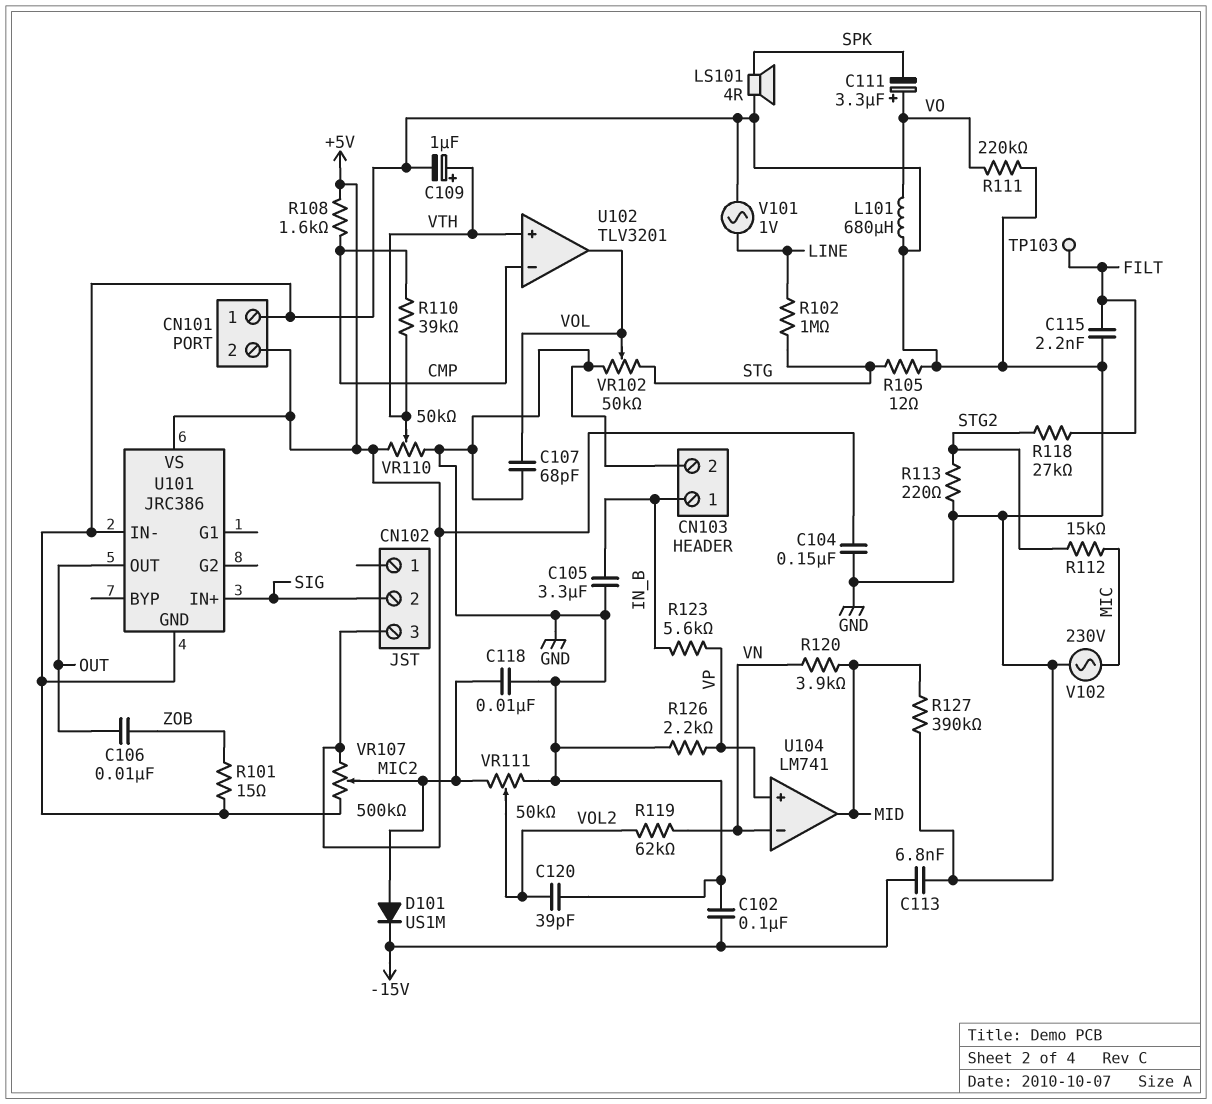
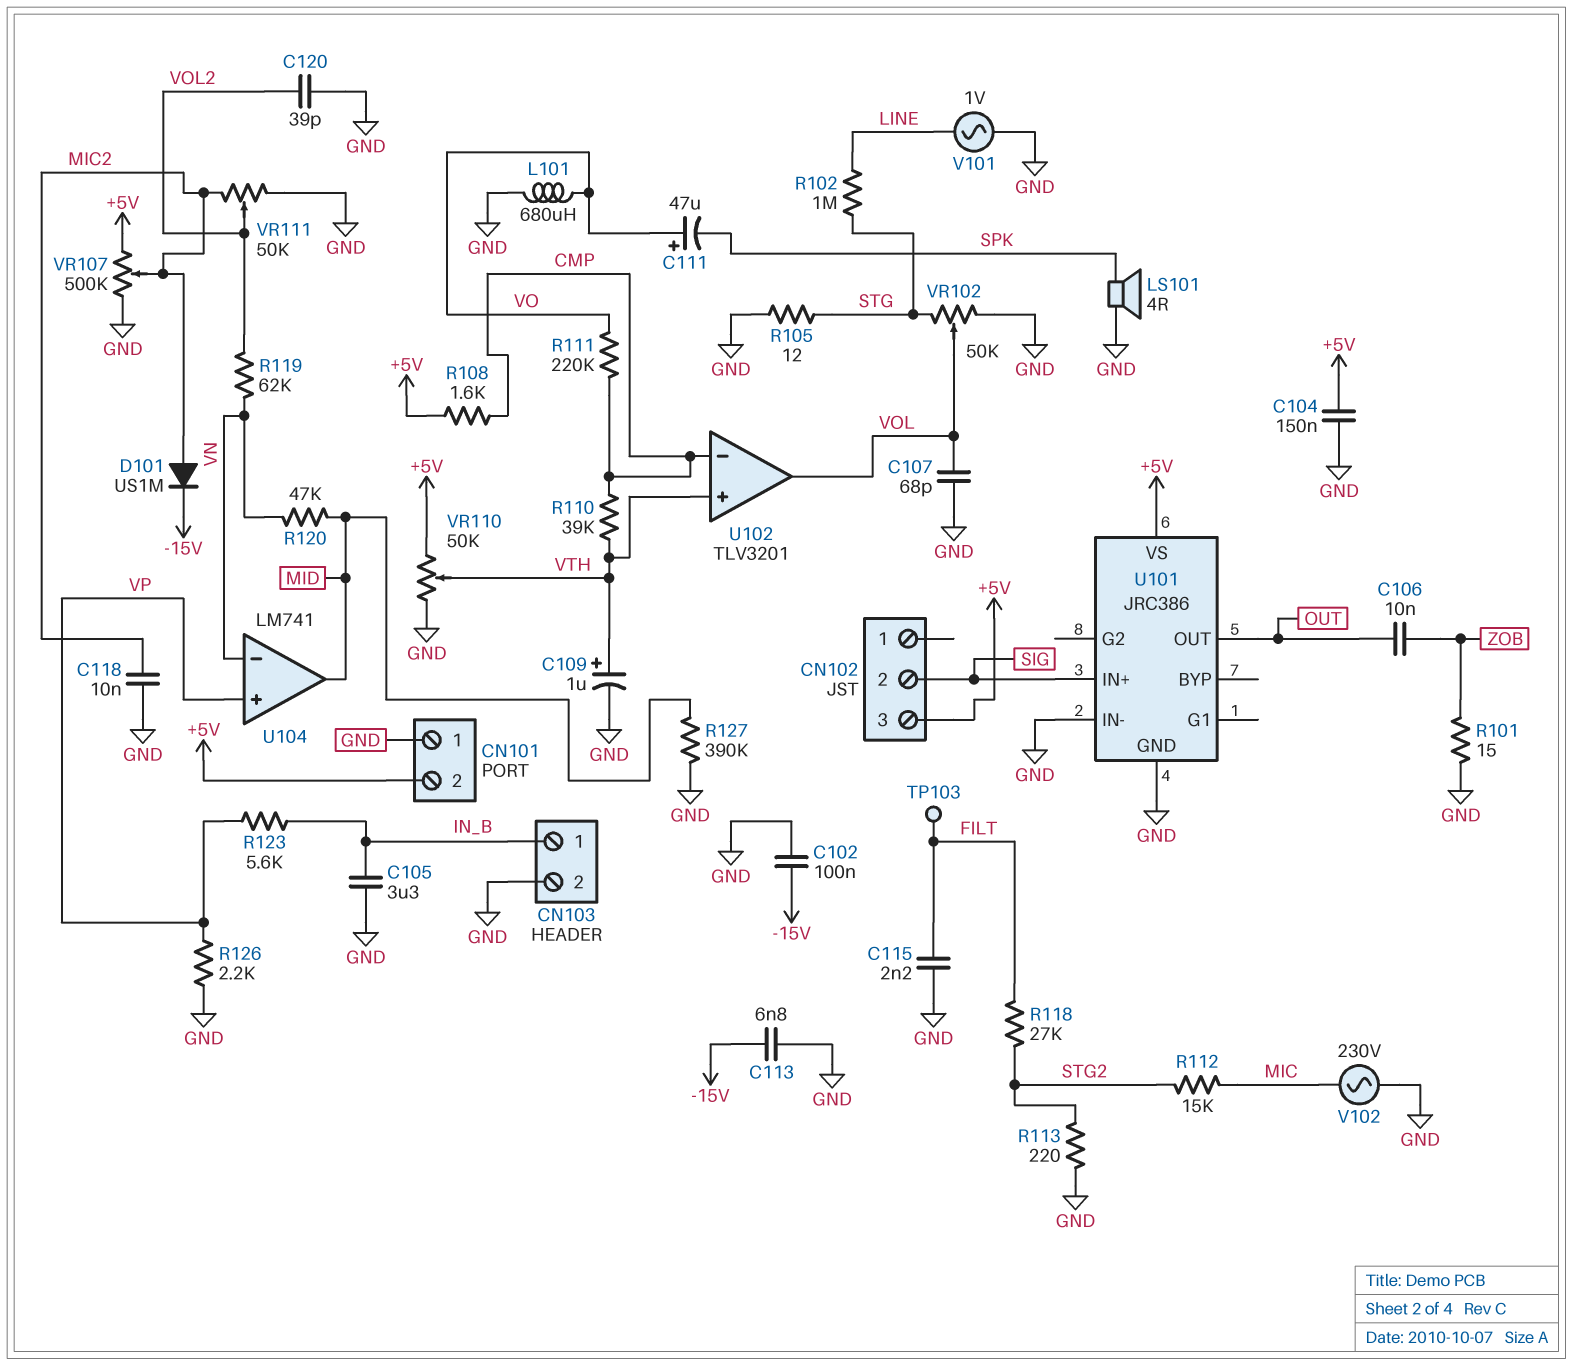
C111: 3.3uF (plus VO, minus SPK) -> 47uF (plus VO, minus SPK)
R111: 220k (GND, VO) -> 220k (CMP, VO)
R120: 3.9k (MID, VN) -> 47k (MID, VN)

